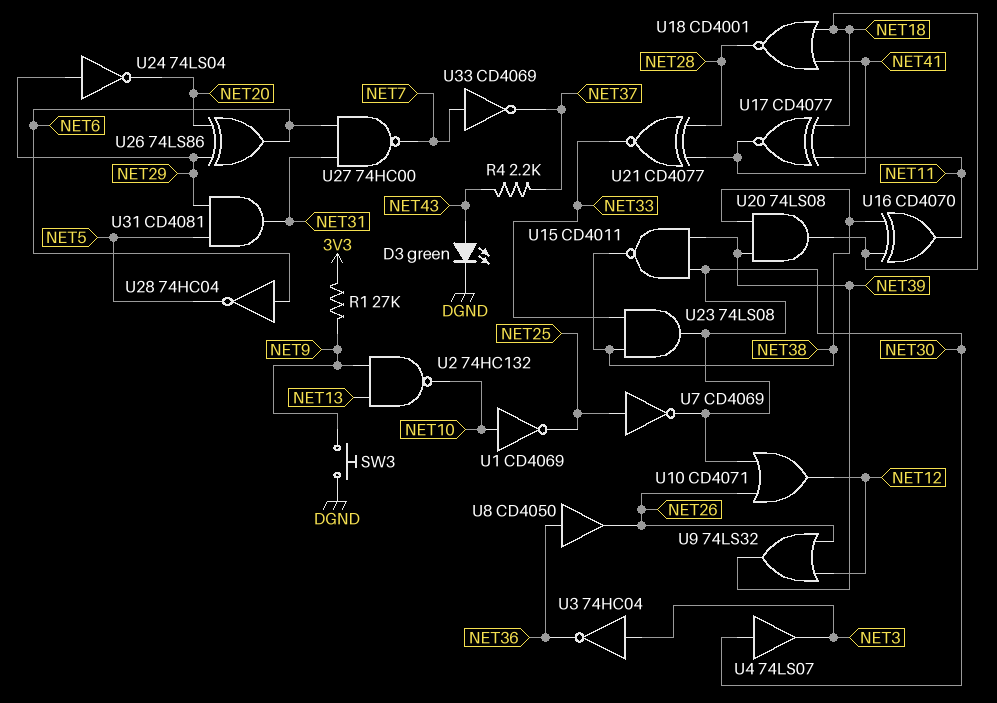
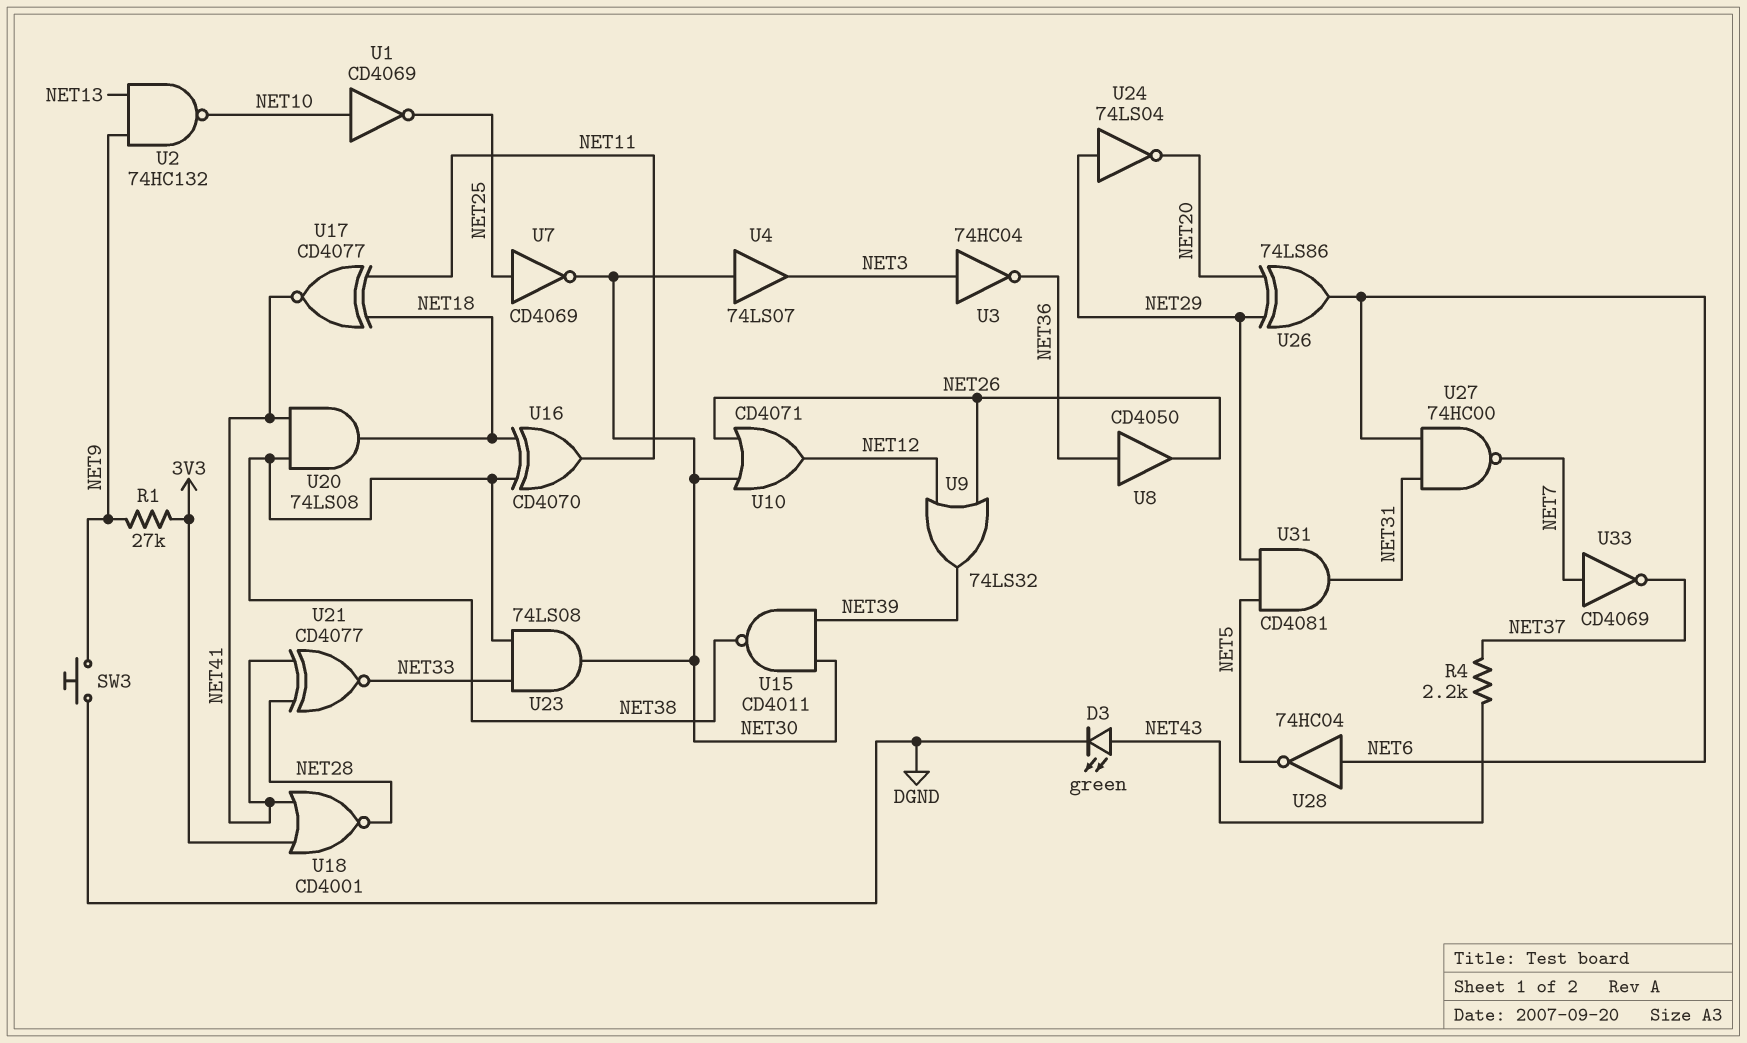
U18: NOR CD4001 (in NET18, in NET41, out NET28) -> NOR CD4001 (in 3V3, in NET41, out NET28)
U20: AND 74LS08 (in NET38, in NET39, out NET18) -> AND 74LS08 (in NET38, in NET41, out NET18)

